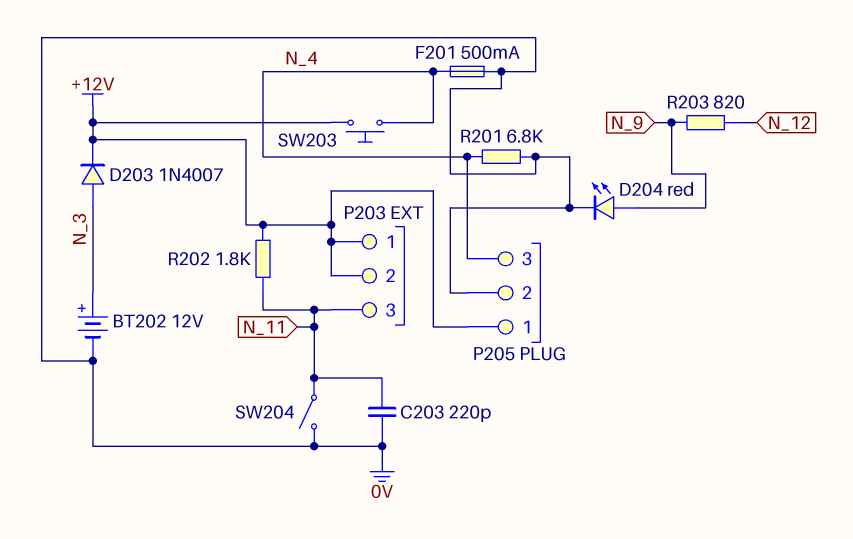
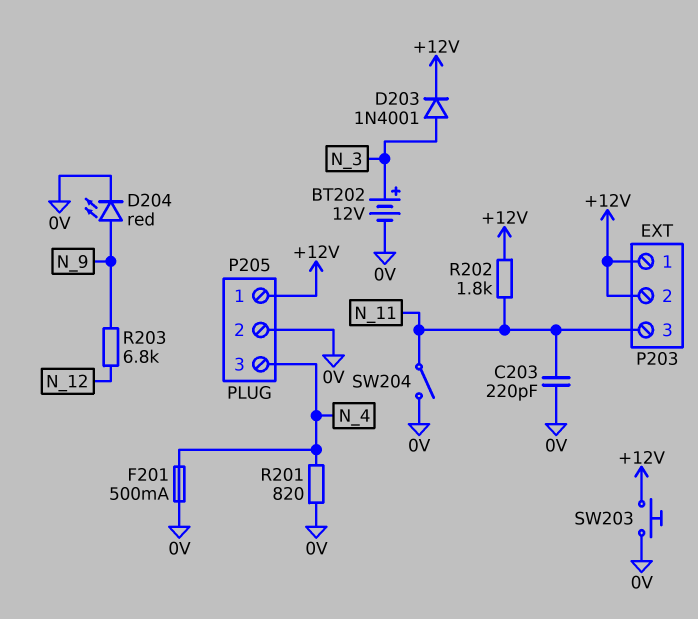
D203: diode 1N4007 (A N_3, K +12V) -> diode 1N4001 (A N_3, K +12V)
R201: 6.8k (0V, N_4) -> 820 (0V, N_4)
R203: 820 (N_9, N_12) -> 6.8k (N_9, N_12)
SW203: button (+12V, N_4) -> button (+12V, 0V)

